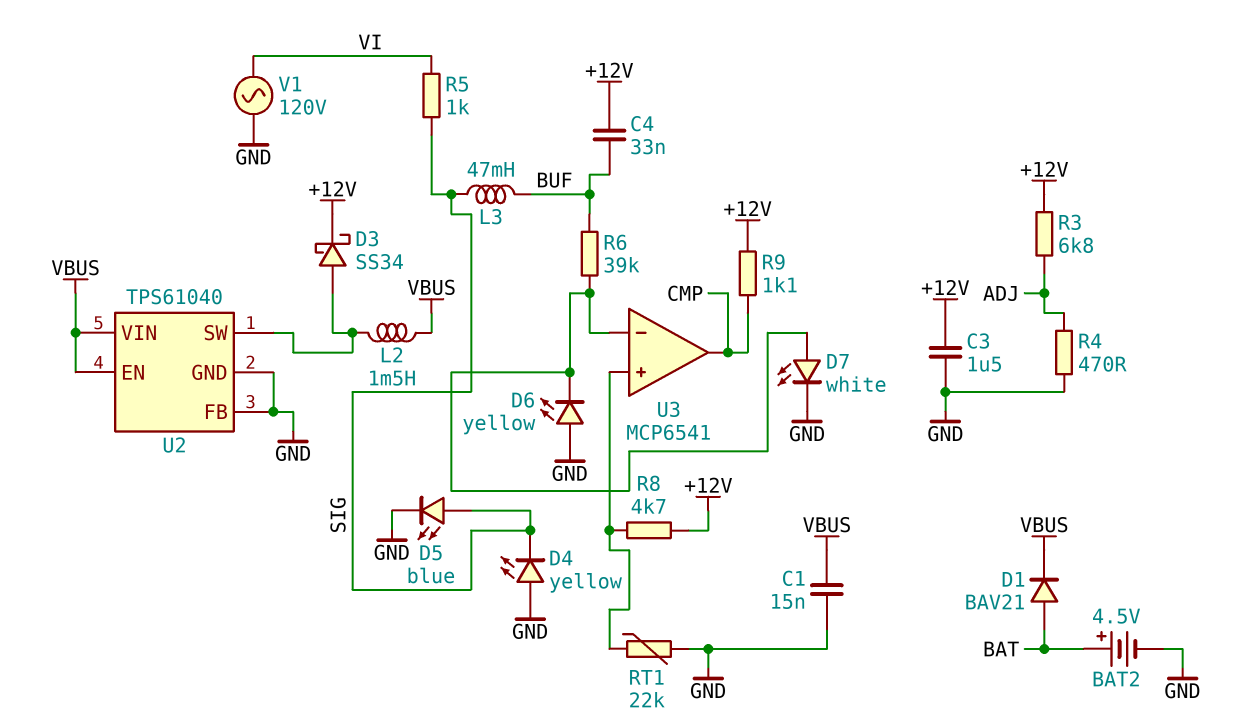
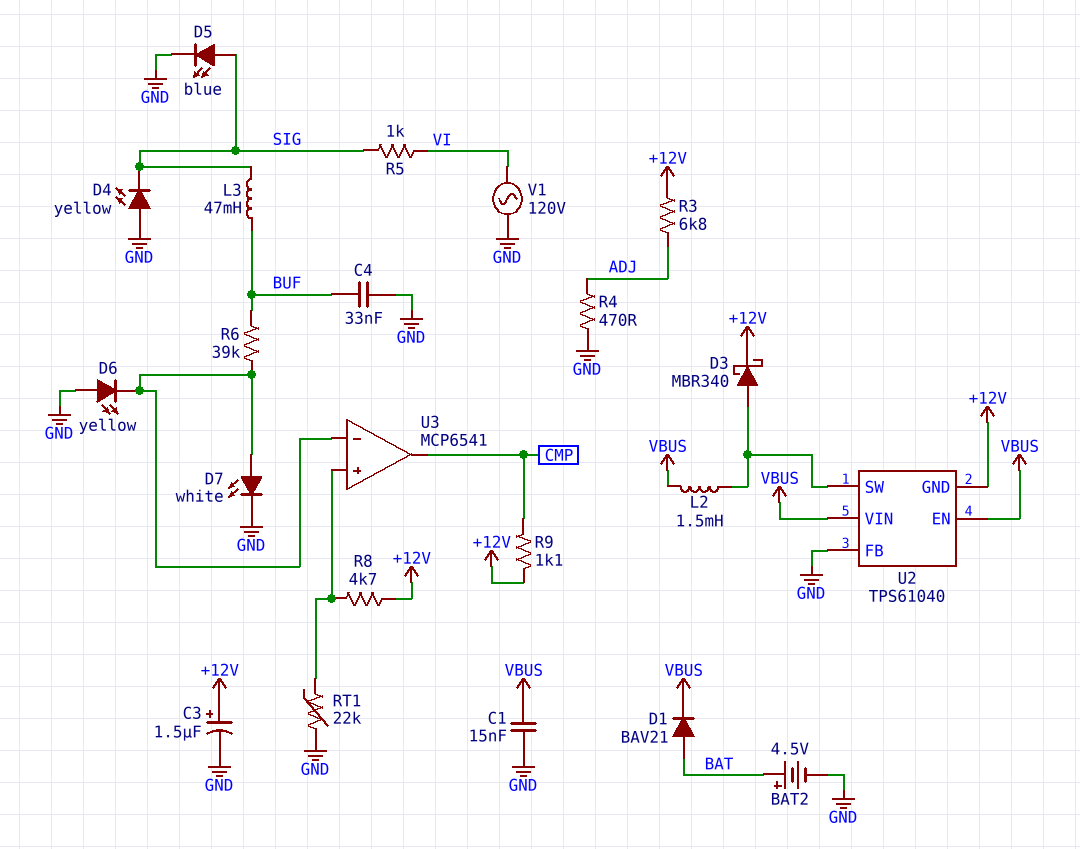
C3: 1.5uF (+12V, GND) -> 1.5uF (plus +12V, minus GND)
C4: 33nF (+12V, BUF) -> 33nF (BUF, GND)
D3: schottky SS34 (A U2/SW, K +12V) -> schottky MBR340 (A U2/SW, K +12V)
U2 pin GND: GND -> +12V

